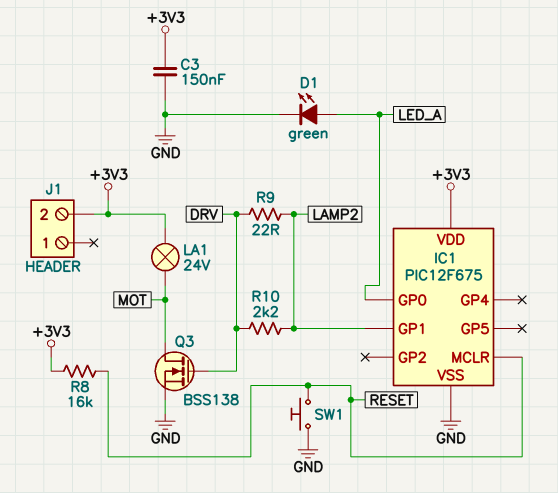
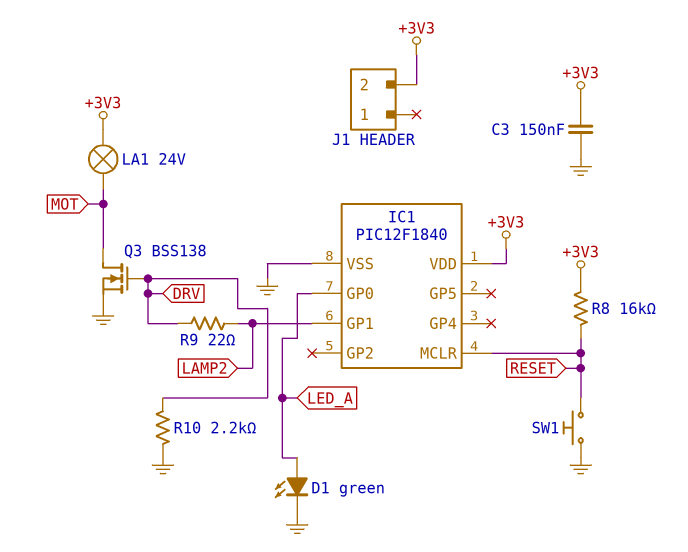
IC1: PIC12F675 -> PIC12F1840
R10: 2.2k (DRV, LAMP2) -> 2.2k (DRV, GND)

